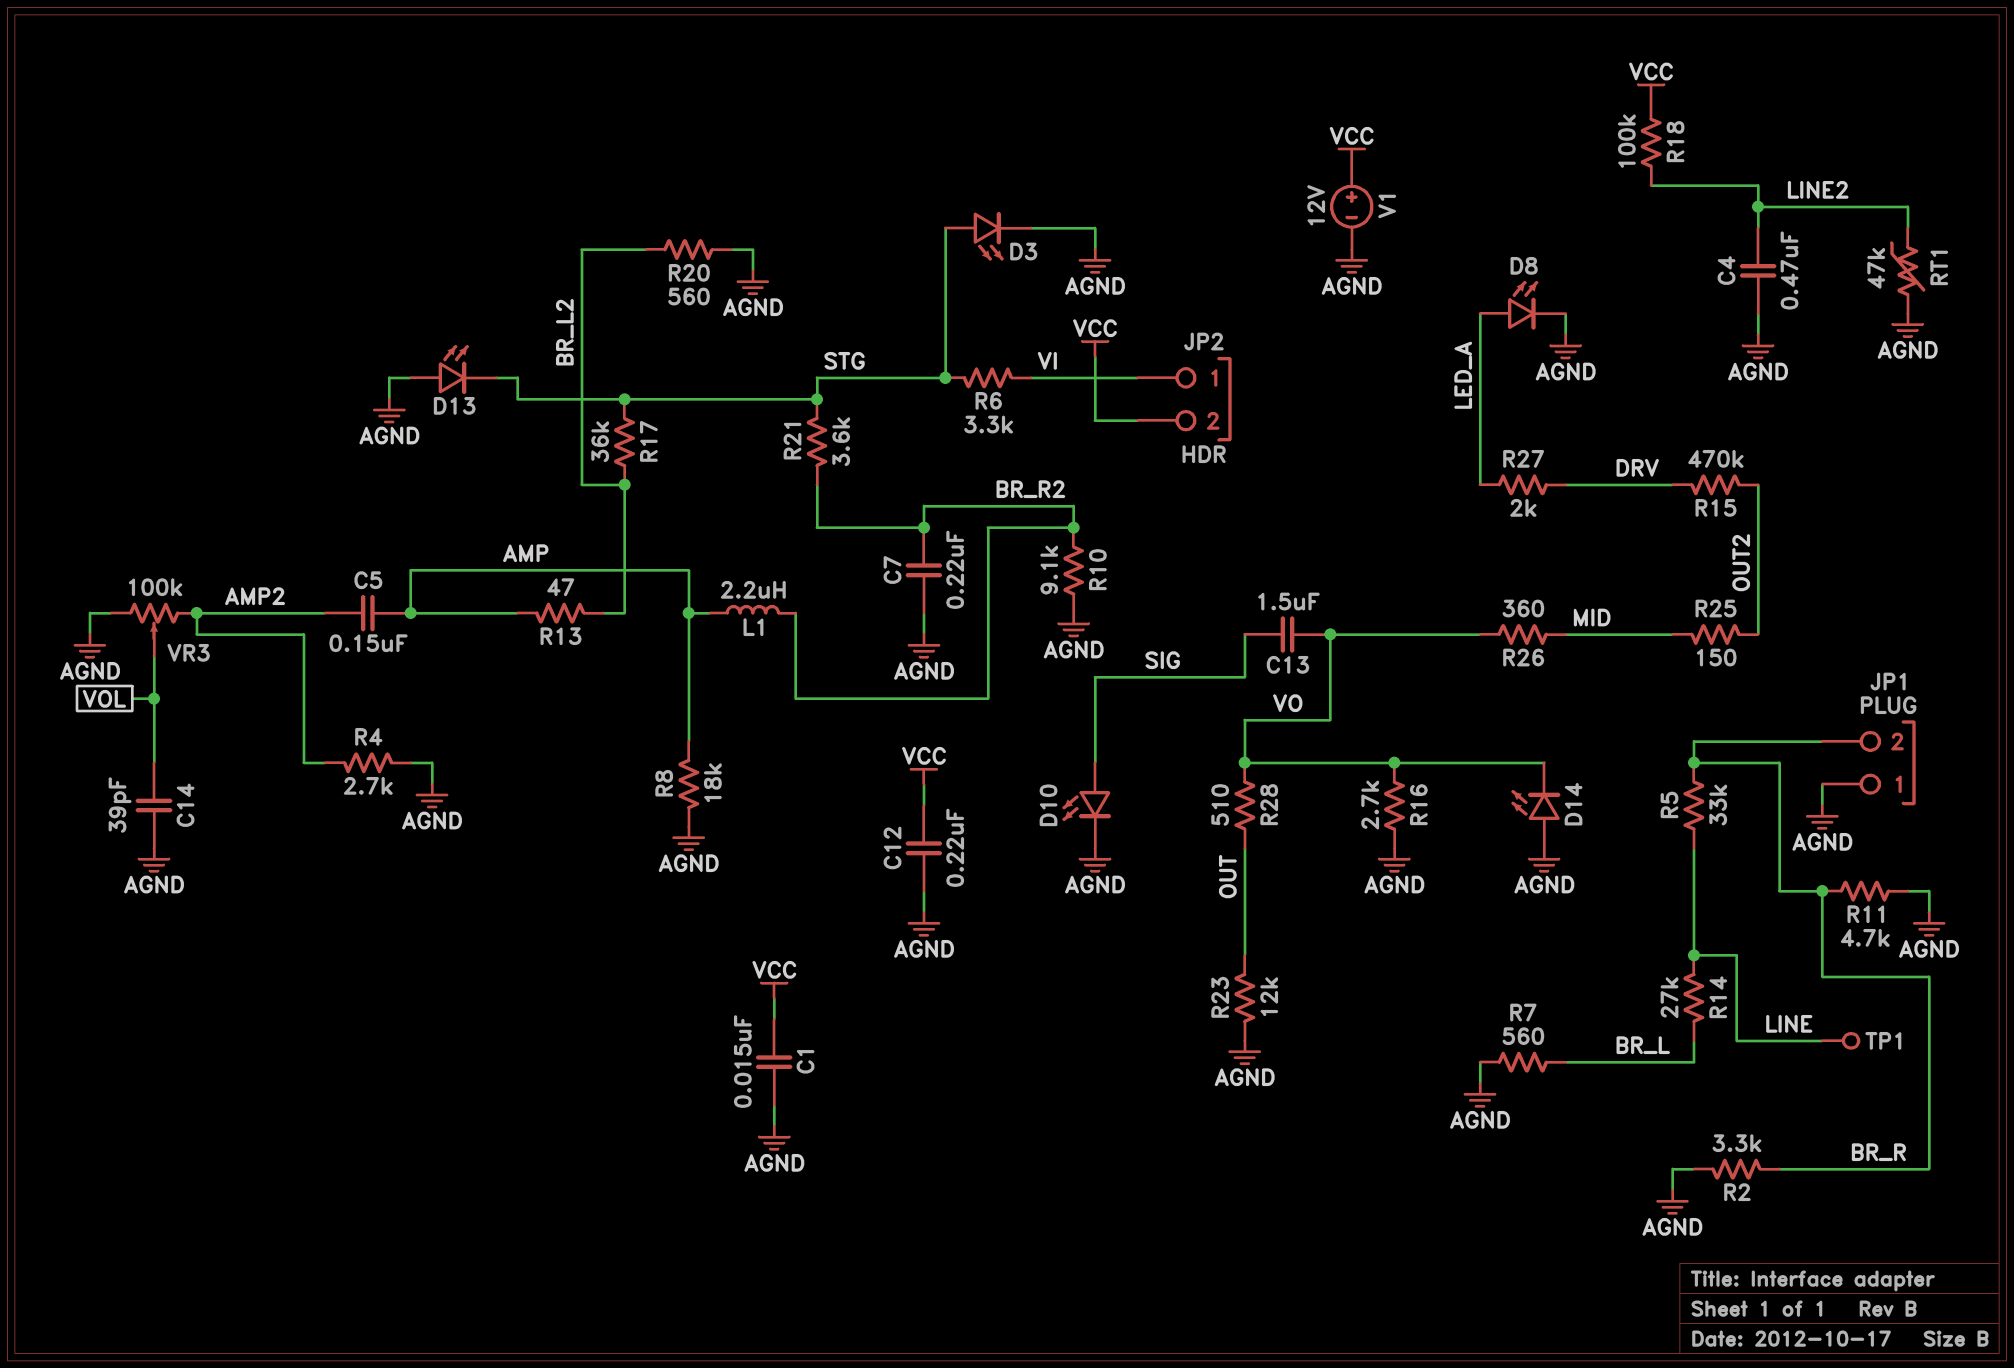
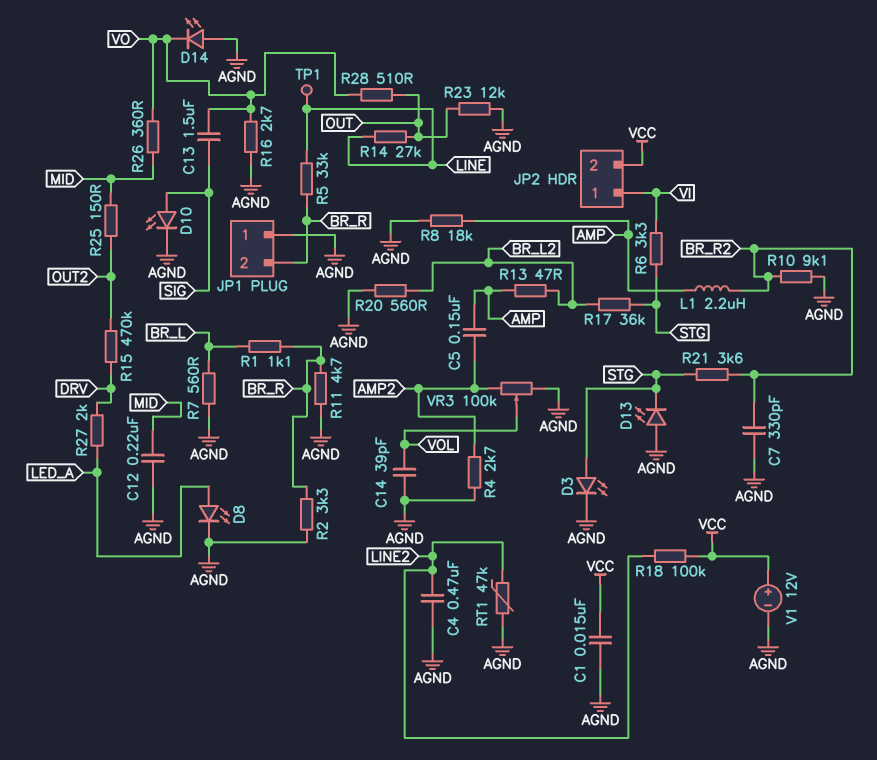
C7: 220nF (AGND, BR_R2) -> 330pF (AGND, BR_R2)
C12: 220nF (AGND, VCC) -> 220nF (AGND, MID)
R1: none -> 1.1k (BR_L, BR_R)
R14: 27k (BR_L, LINE) -> 27k (LINE, OUT)

